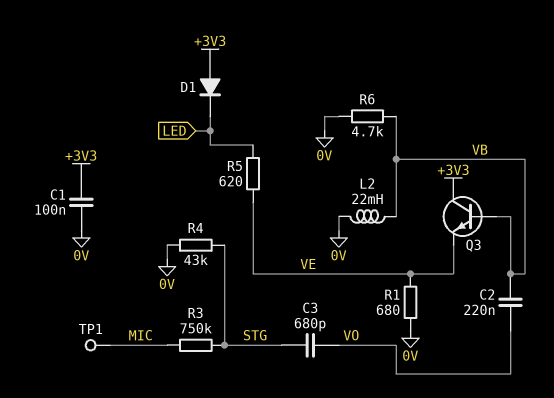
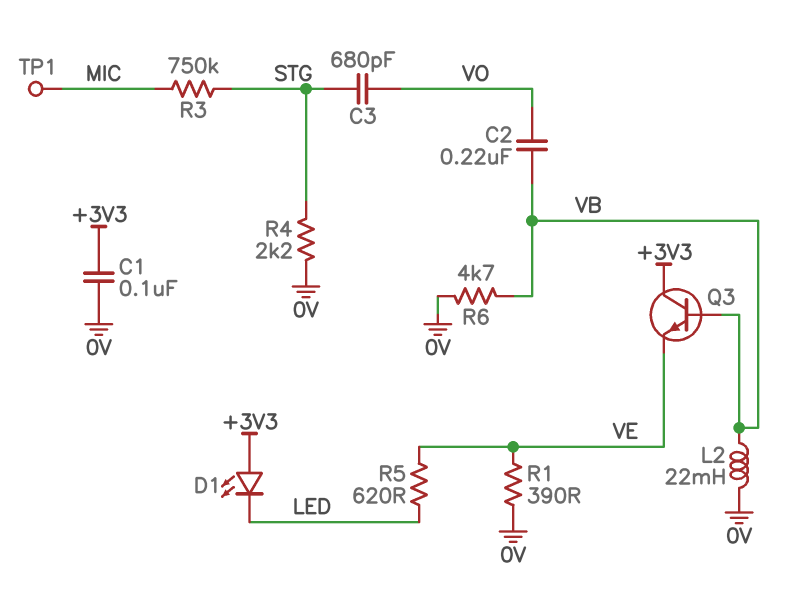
D1: diode (A +3V3, K LED) -> LED (A +3V3, K LED)
R1: 680 (0V, VE) -> 390 (0V, VE)
R4: 43k (0V, STG) -> 2.2k (0V, STG)

